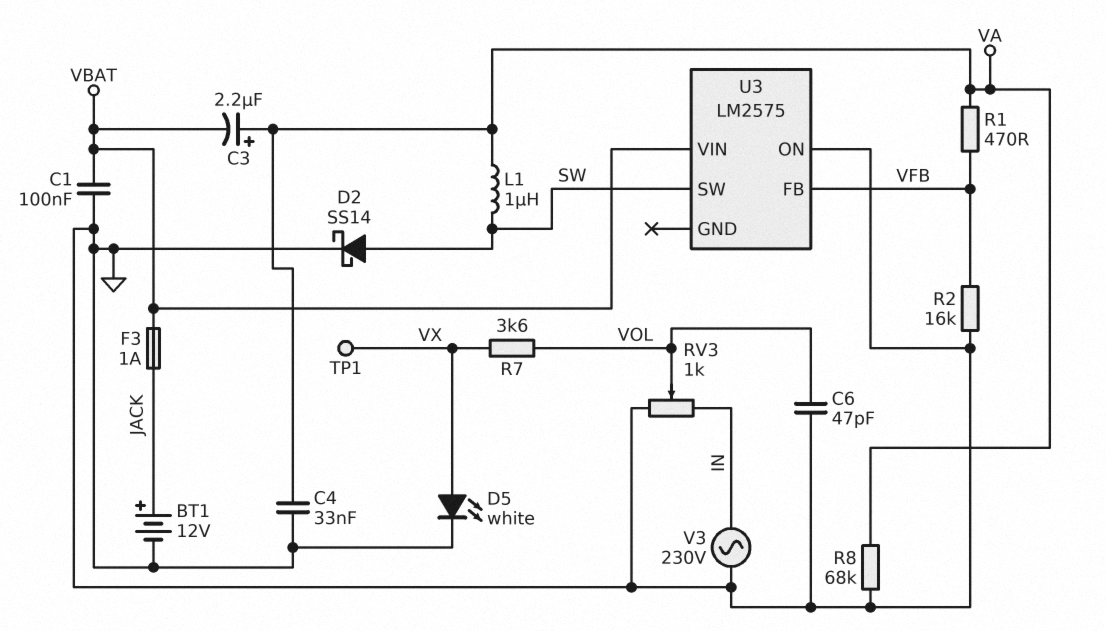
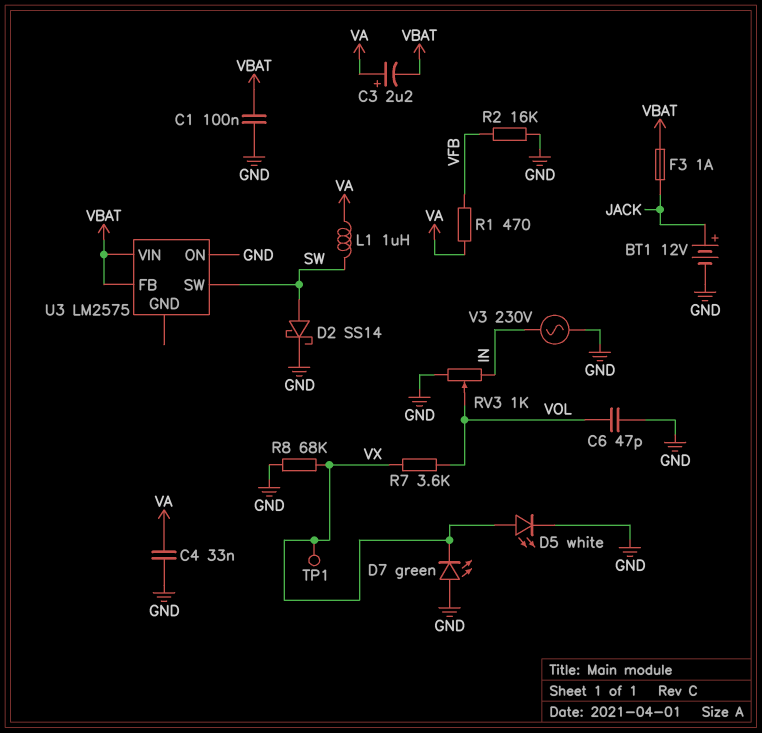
D7: none -> LED green (A GND, K VX)
R8: 68k (GND, VA) -> 68k (GND, VX)
U3 pin FB: VFB -> VBAT

